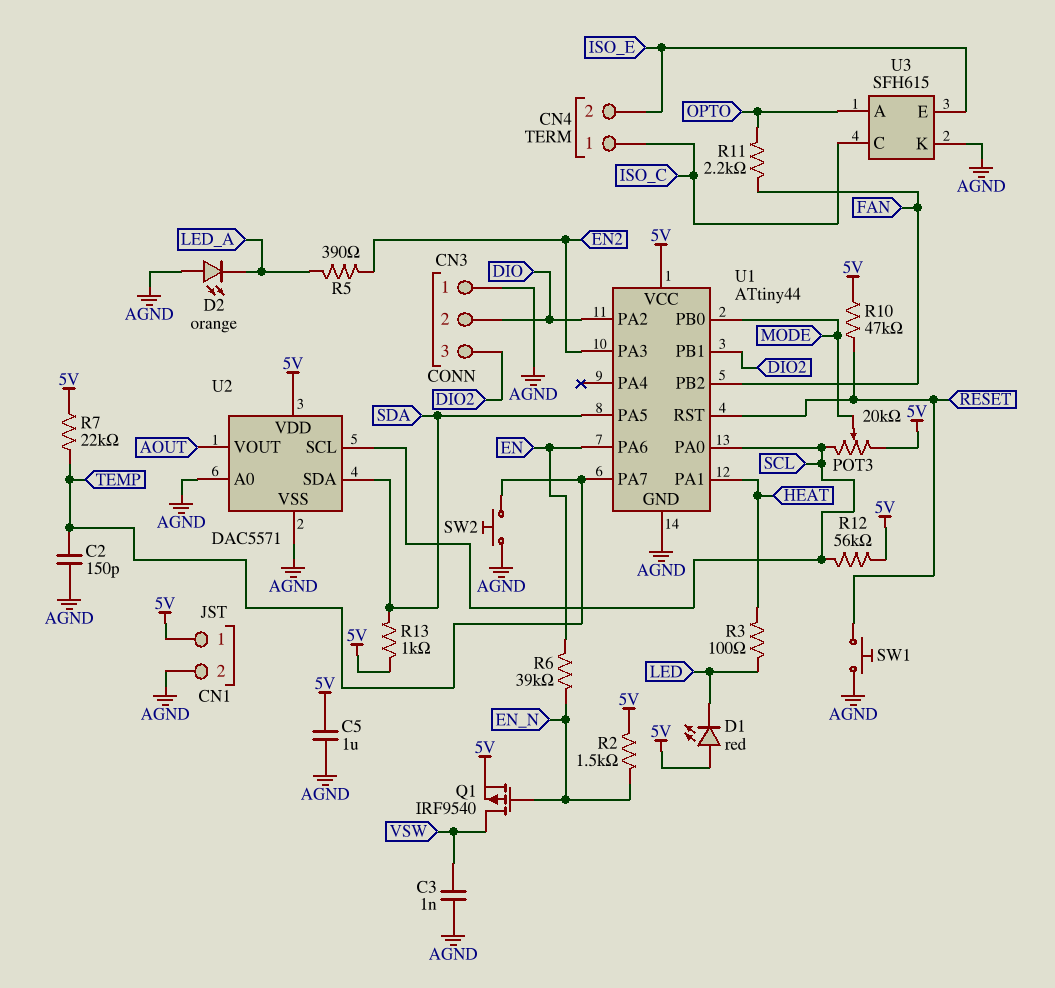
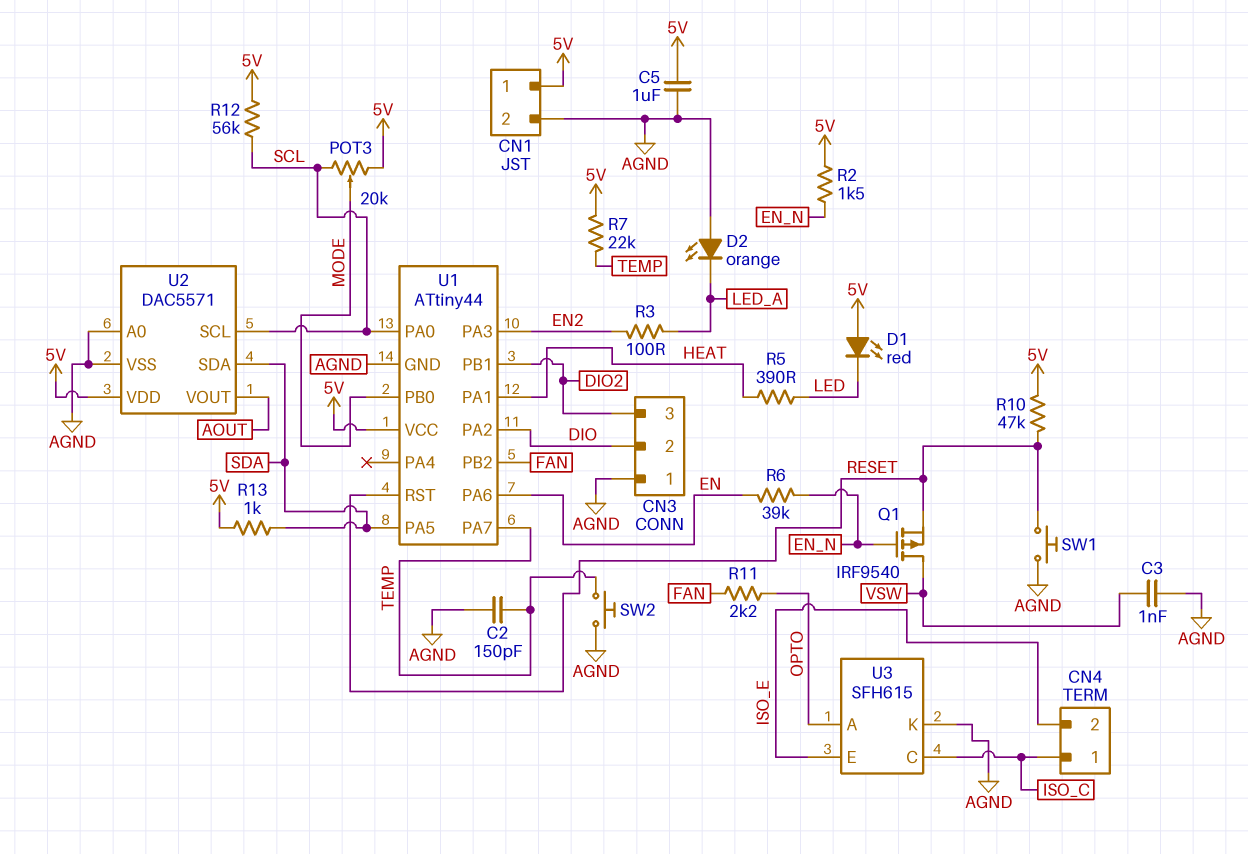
Q1: PMOS IRF9540 (G EN_N, D VSW, S 5V) -> PMOS IRF9540 (G EN_N, D VSW, S RESET)
R3: 100 (HEAT, LED) -> 100 (EN2, LED_A)
R5: 390 (EN2, LED_A) -> 390 (HEAT, LED)

